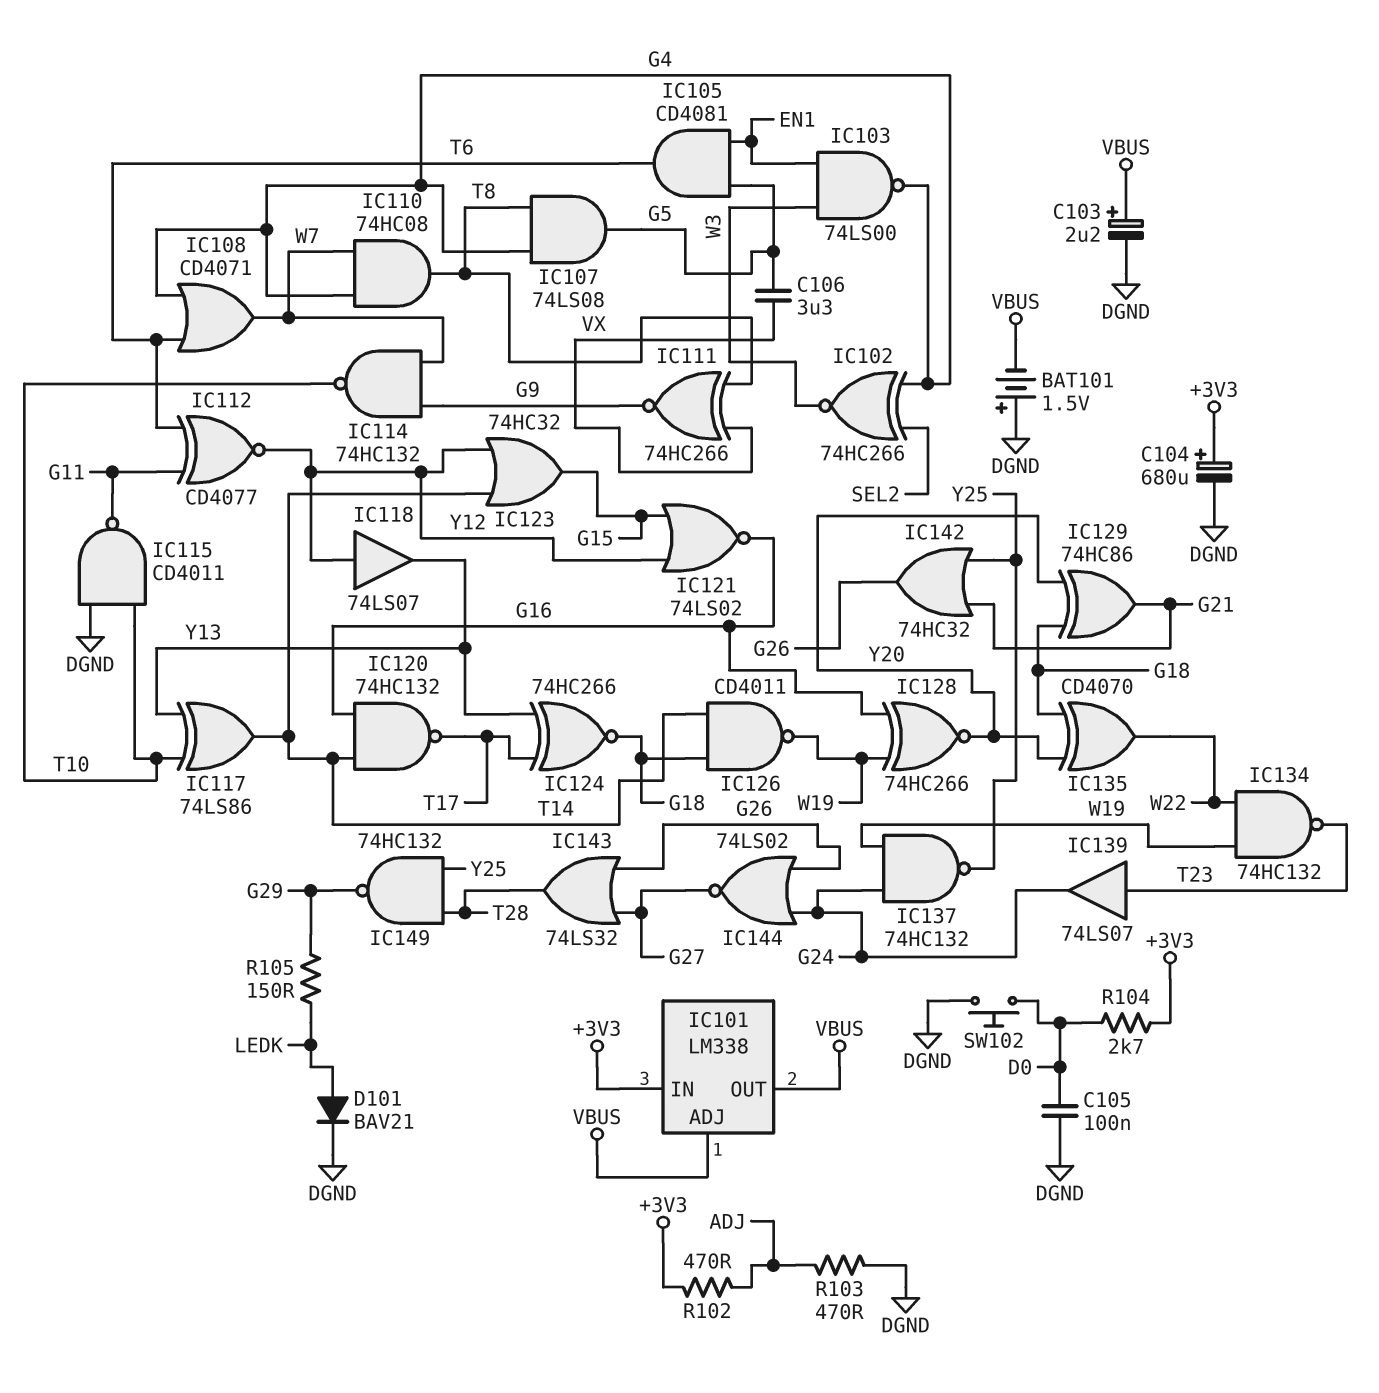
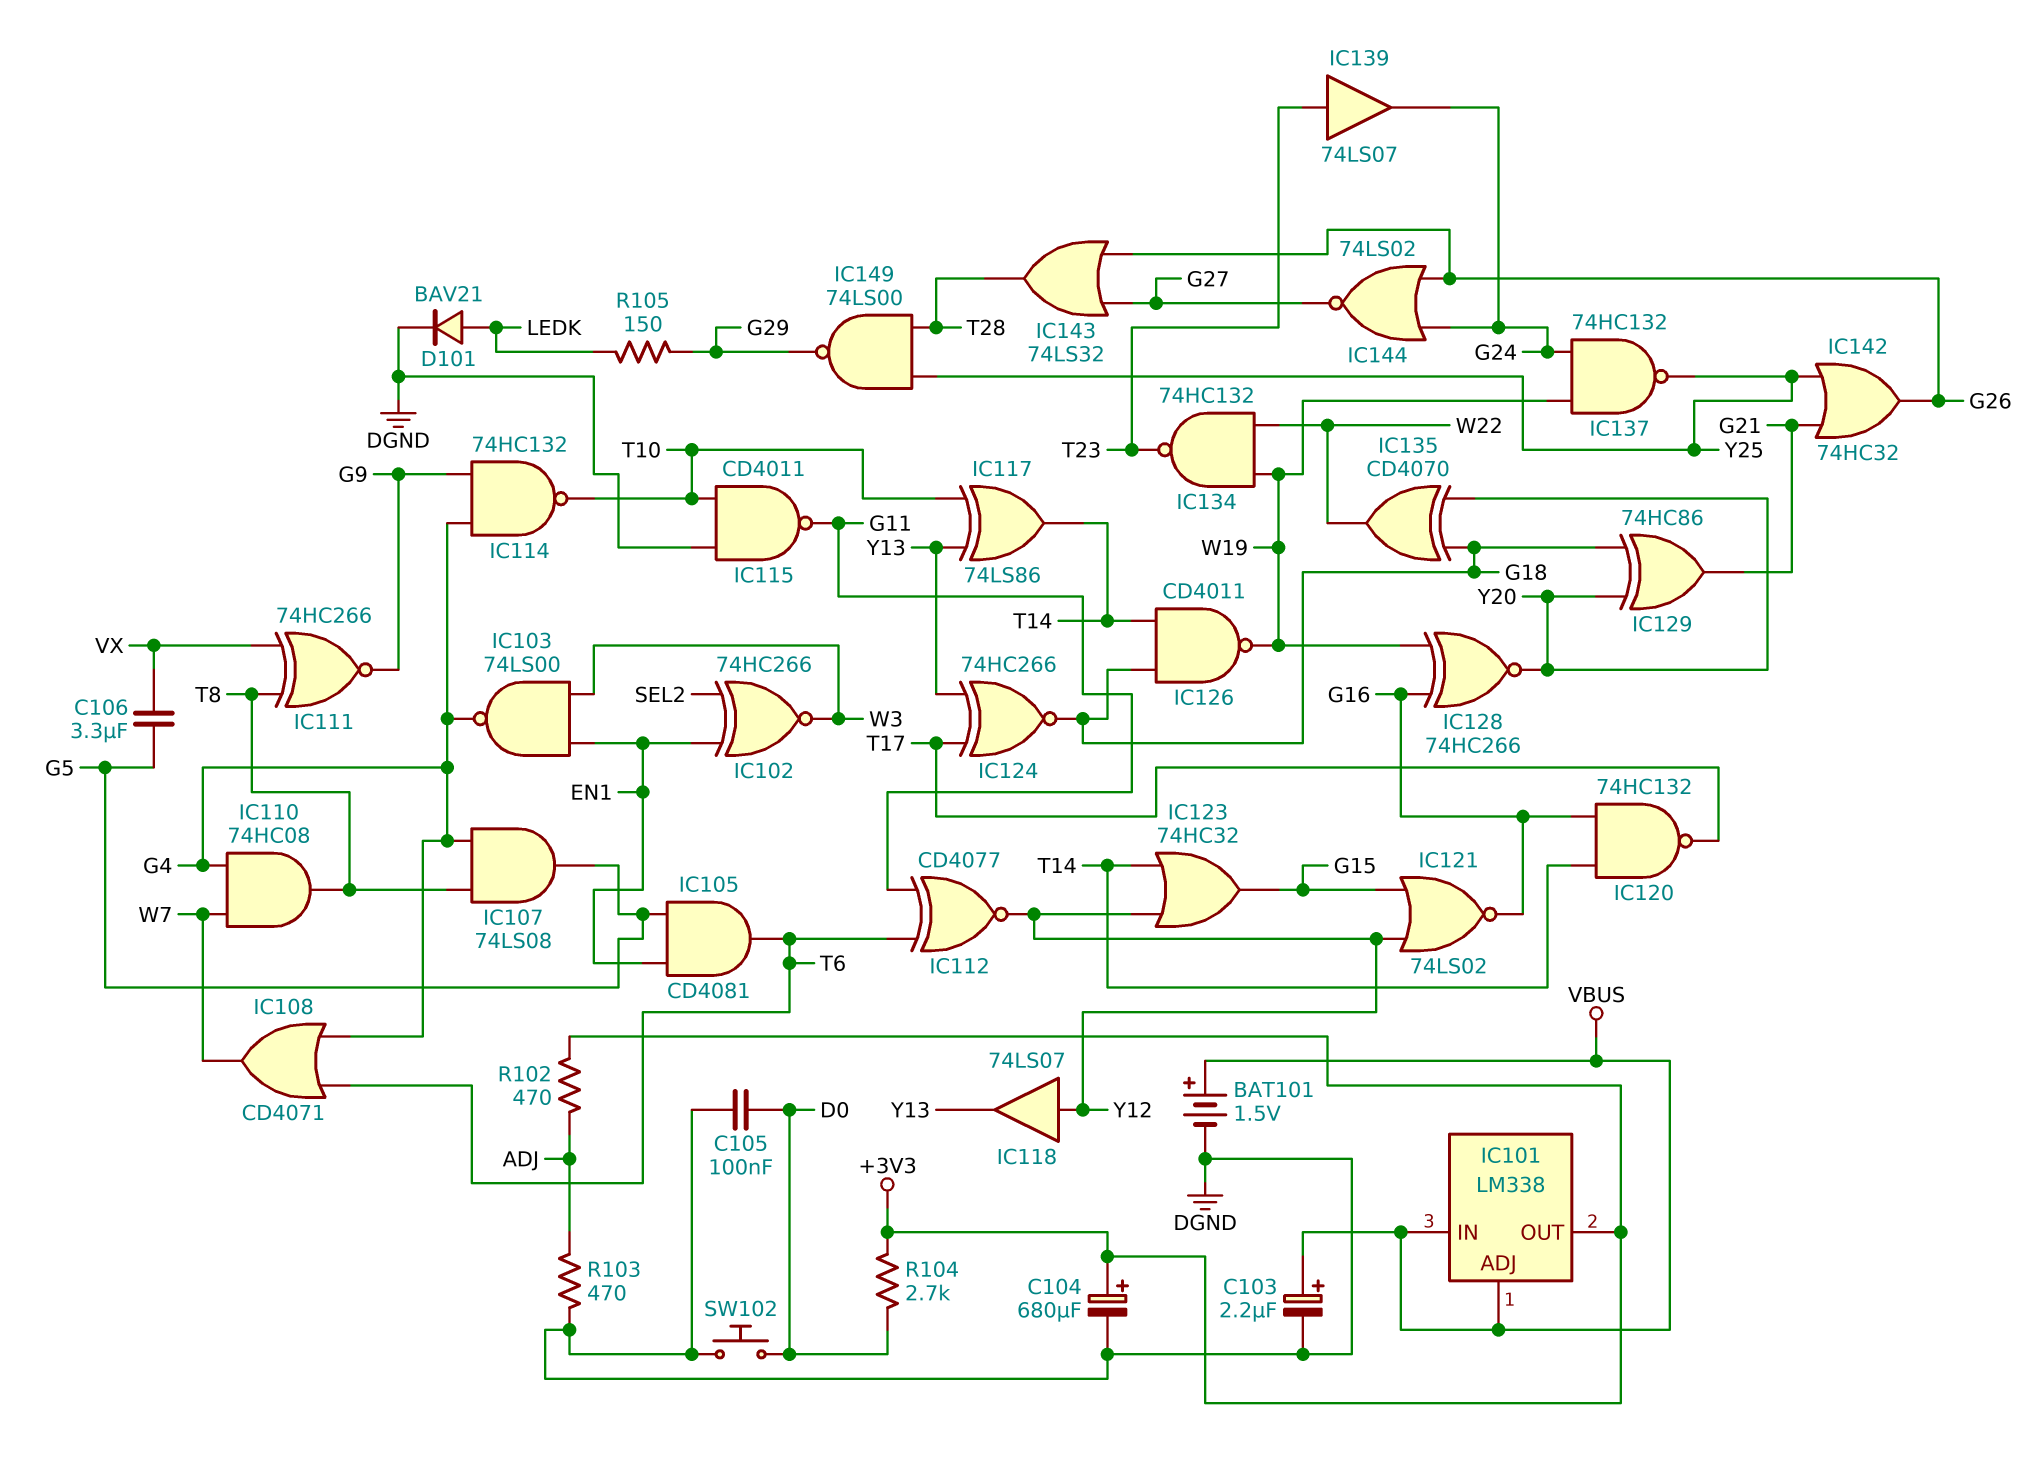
BAT101: 1.5V (plus DGND, minus VBUS) -> 1.5V (plus VBUS, minus DGND)
IC101 pin IN: +3V3 -> VBUS
IC101 pin OUT: VBUS -> +3V3
IC102: XNOR 74HC266 (in G4, in SEL2, out W3) -> XNOR 74HC266 (in EN1, in SEL2, out W3)
IC114: NAND 74HC132 (in G9, in W7, out T10) -> NAND 74HC132 (in G4, in G9, out T10)
IC149: NAND 74HC132 (in T28, in Y25, out G29) -> NAND 74LS00 (in T28, in Y25, out G29)

